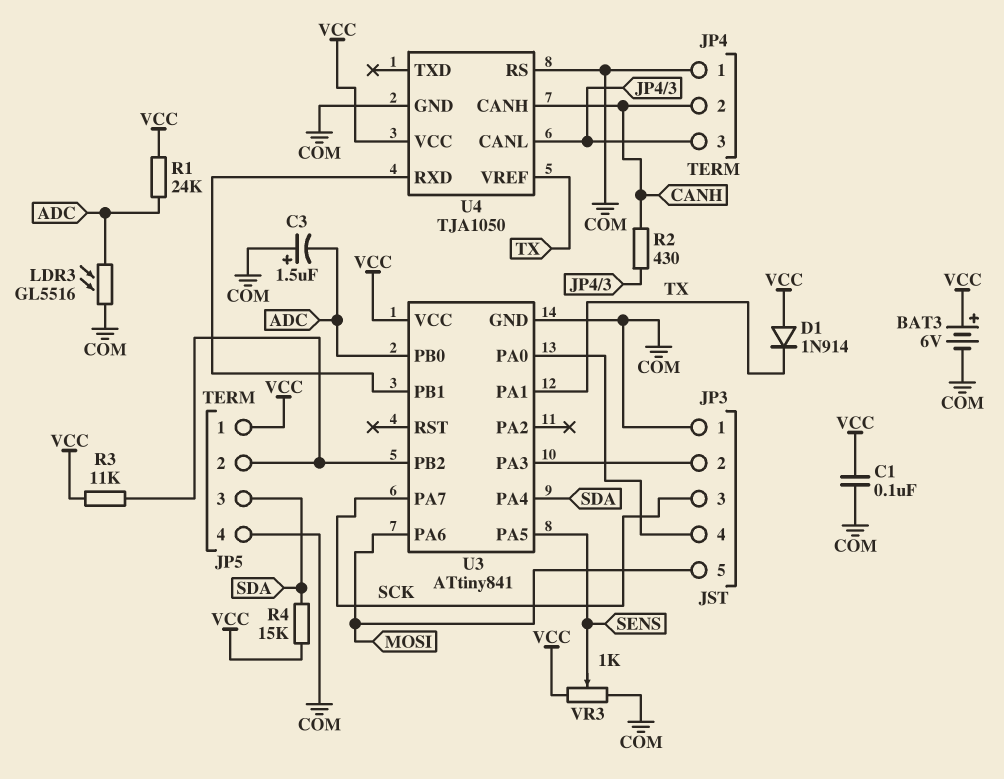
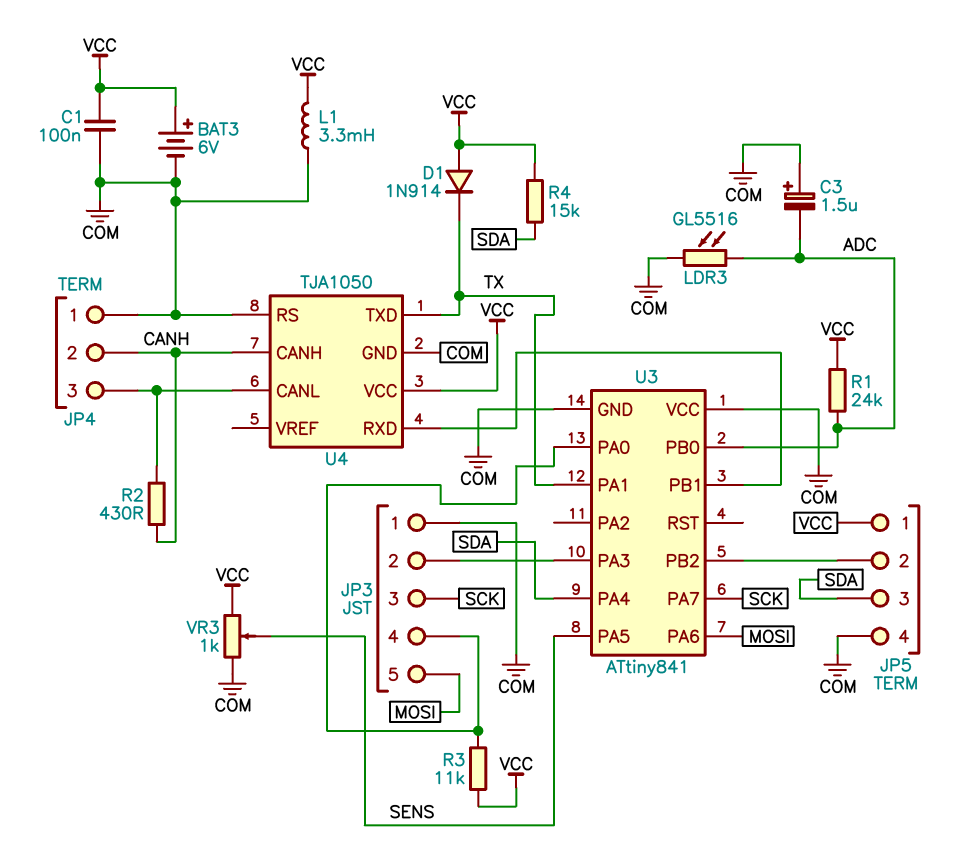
L1: none -> 3.3mH (COM, VCC)
R3: 11k (JP5/2, VCC) -> 11k (JP3/4, VCC)
U3 pin VCC: VCC -> COM
U4 pin TXD: none -> TX
U4 pin VREF: TX -> none

